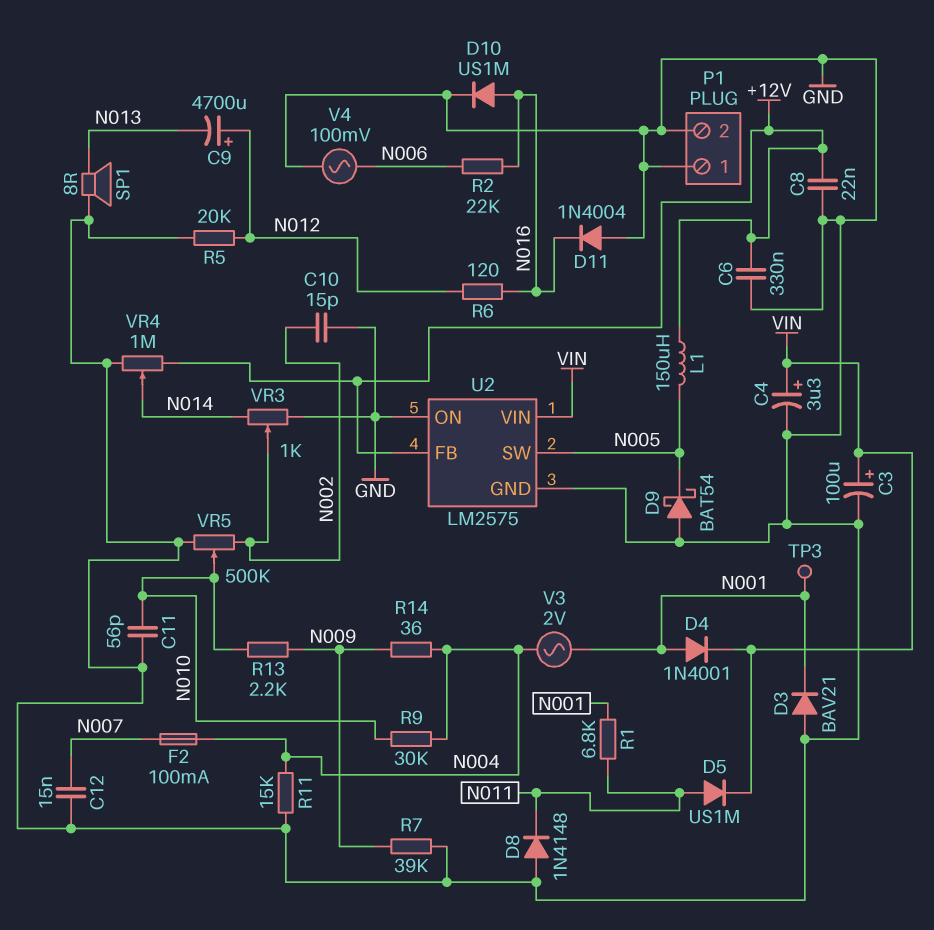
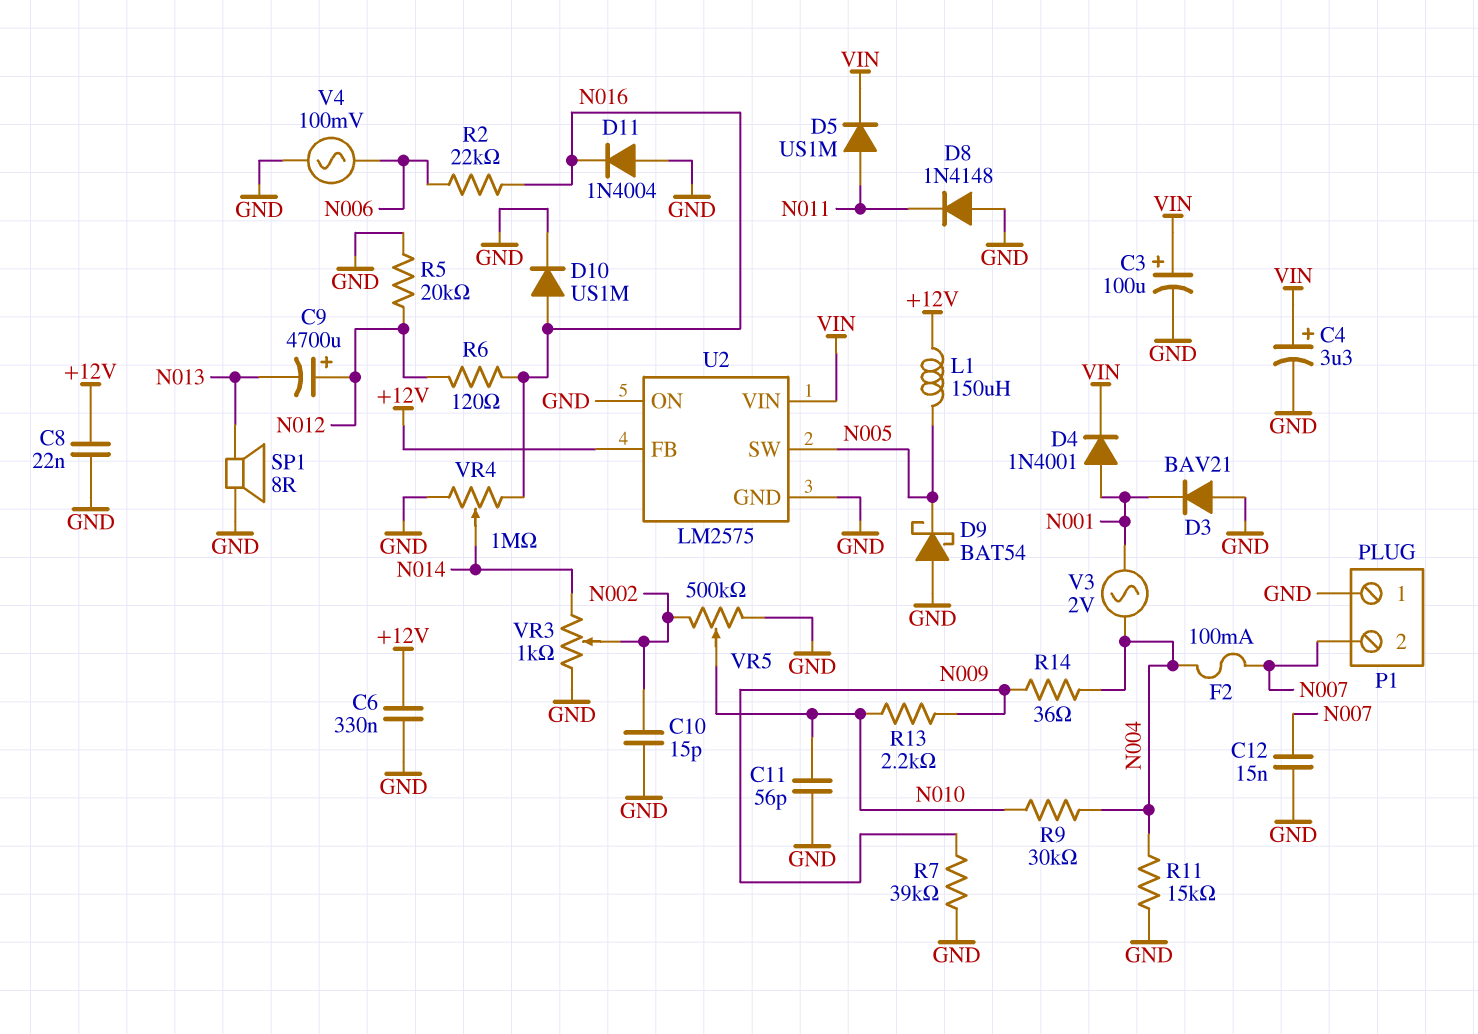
P1 pin 2: GND -> N007
R1: 6.8k (N001, N011) -> none
TP3: test point (N001) -> none
VR4: 1M (+12V, GND, wiper N014) -> 1M (GND, N016, wiper N014)

